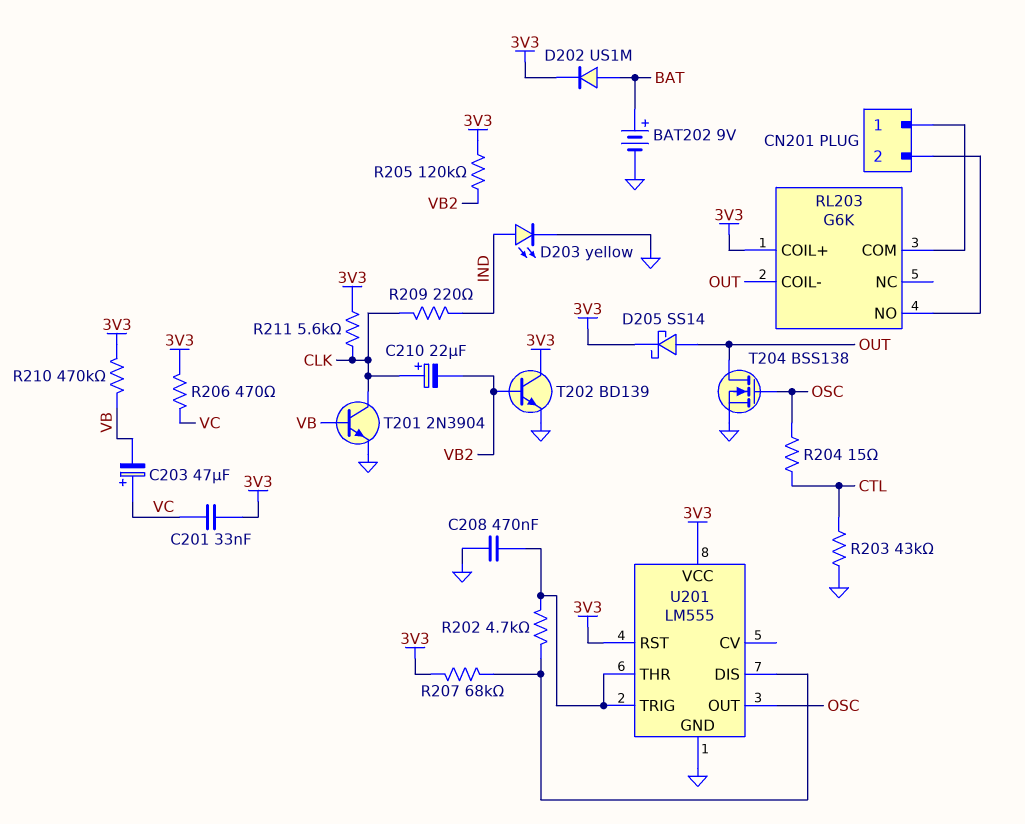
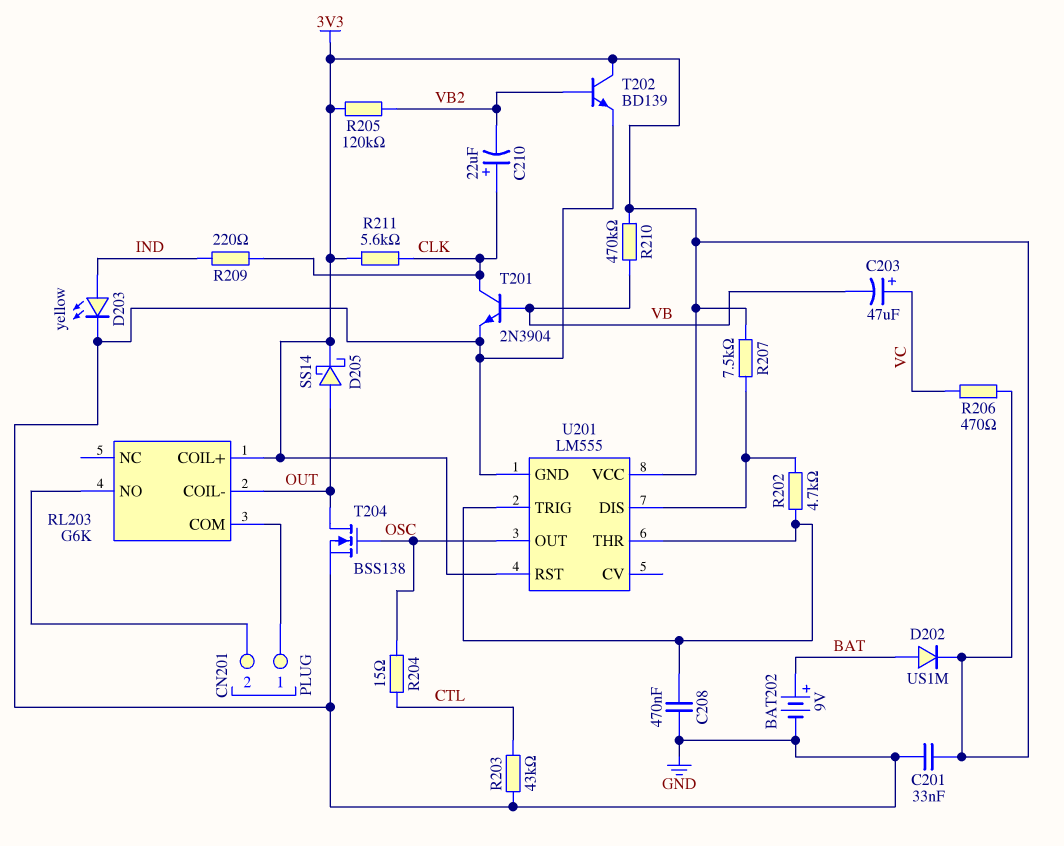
C201: 33nF (3V3, VC) -> 33nF (3V3, GND)
R207: 68k (3V3, U201/DIS) -> 7.5k (3V3, U201/DIS)

